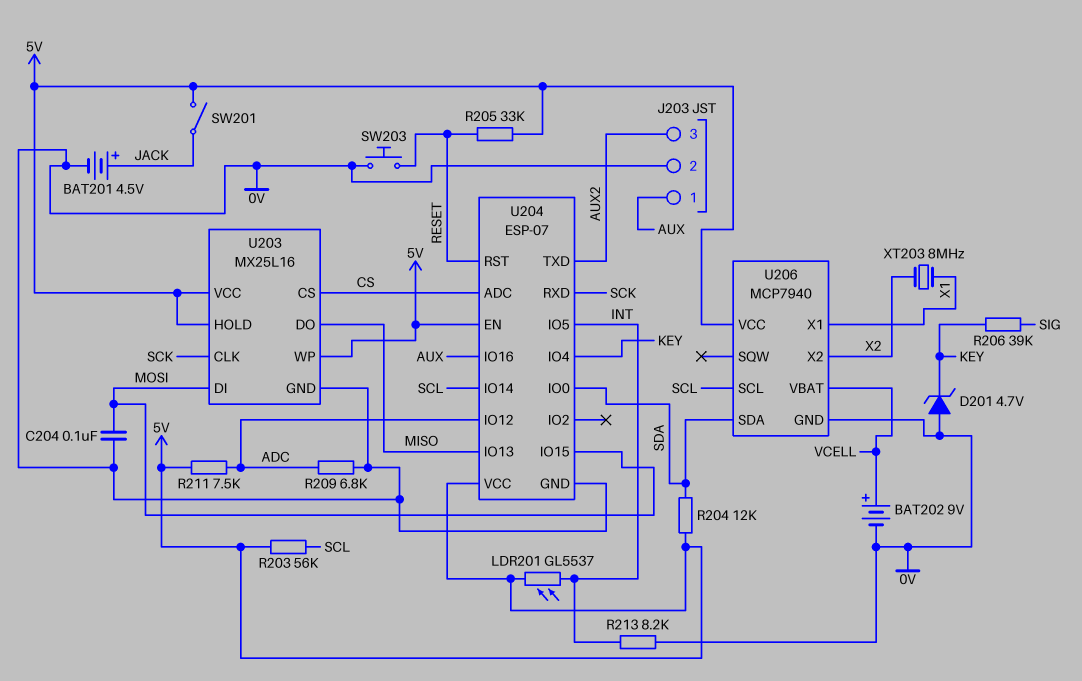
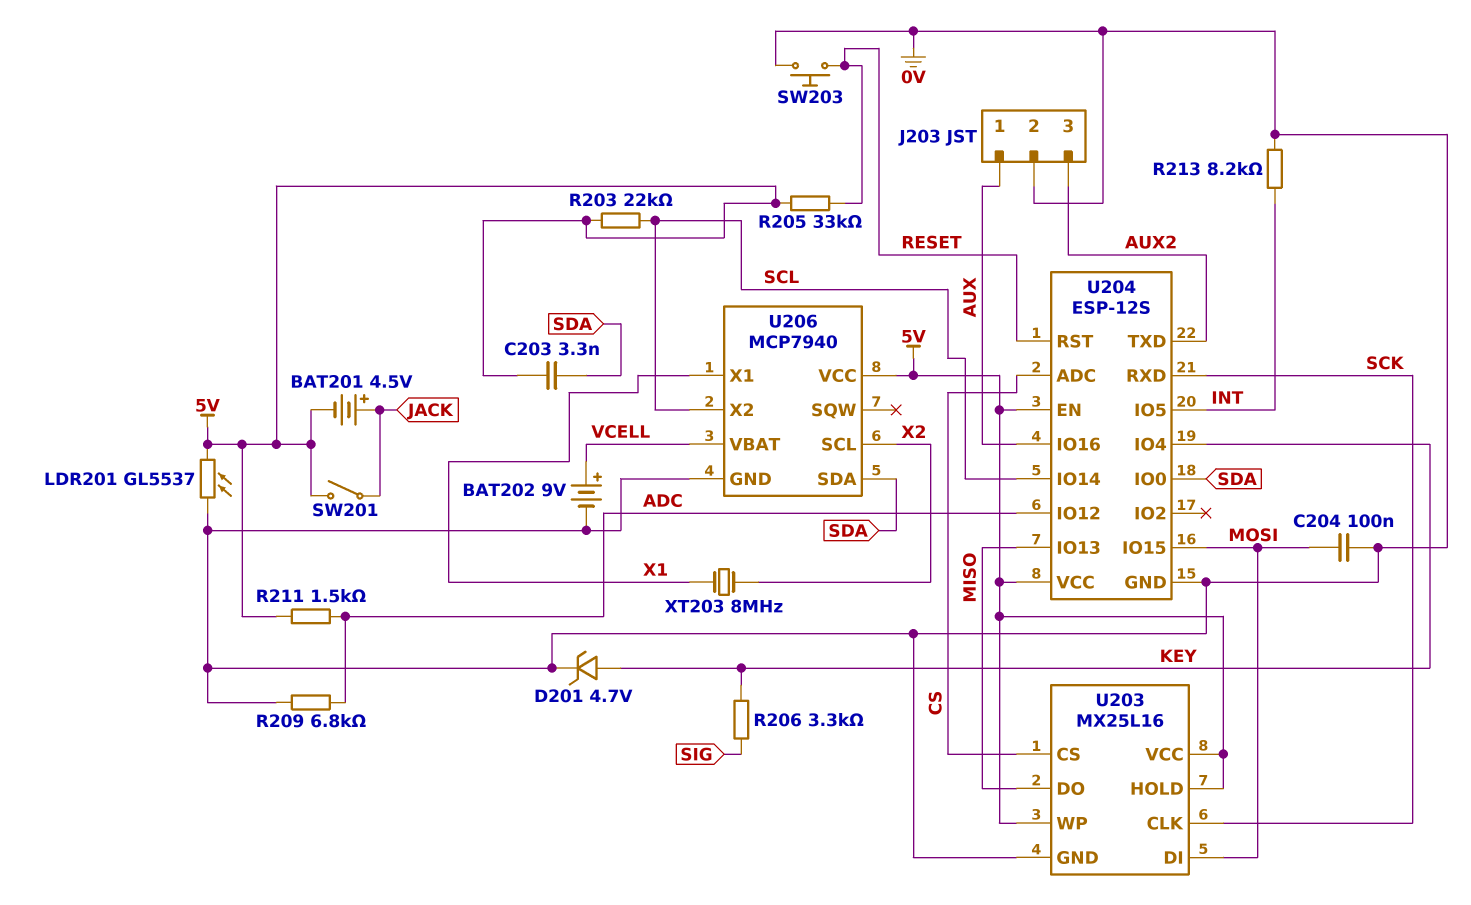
BAT201: 4.5V (plus JACK, minus 0V) -> 4.5V (plus JACK, minus 5V)
C203: none -> 3.3nF (5V, SDA)
D201: zener 4.7V (A 0V, K KEY) -> zener 4.7V (A KEY, K 0V)
LDR201: GL5537 (5V, INT) -> GL5537 (0V, 5V)
R203: 56k (5V, SCL) -> 22k (5V, SCL)
R204: 12k (5V, SDA) -> none
R206: 39k (KEY, SIG) -> 3.3k (KEY, SIG)
R211: 7.5k (5V, ADC) -> 1.5k (5V, ADC)
U204: ESP-07 -> ESP-12S
U206 pin SCL: SCL -> X2
U206 pin X2: X2 -> SCL

